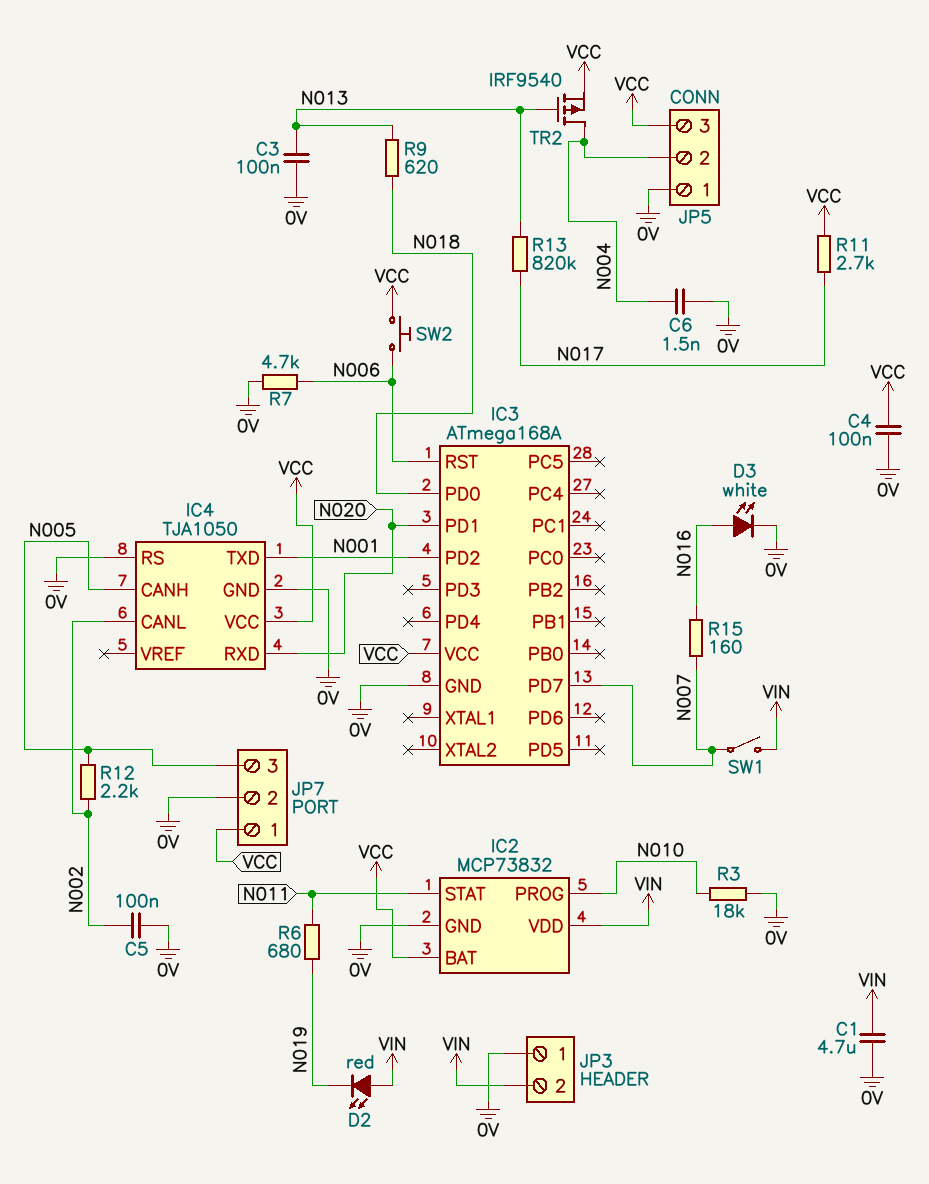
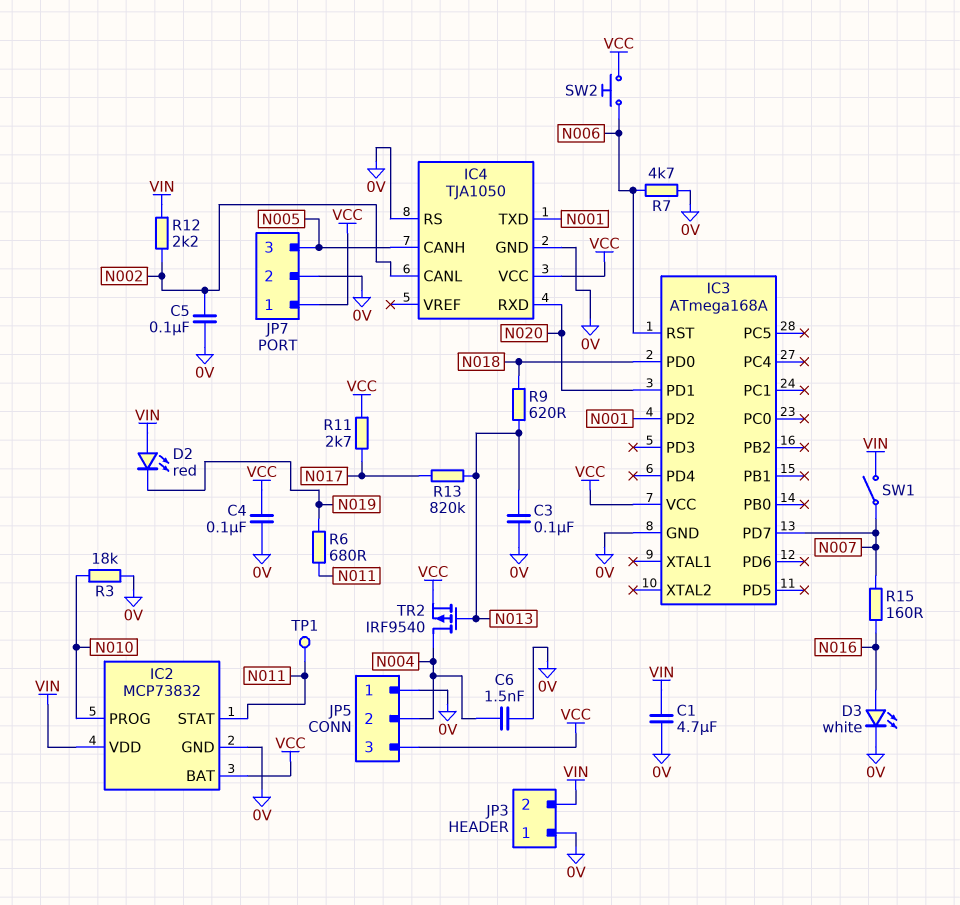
R12: 2.2k (N002, N005) -> 2.2k (N002, VIN)
TP1: none -> test point (N011)

